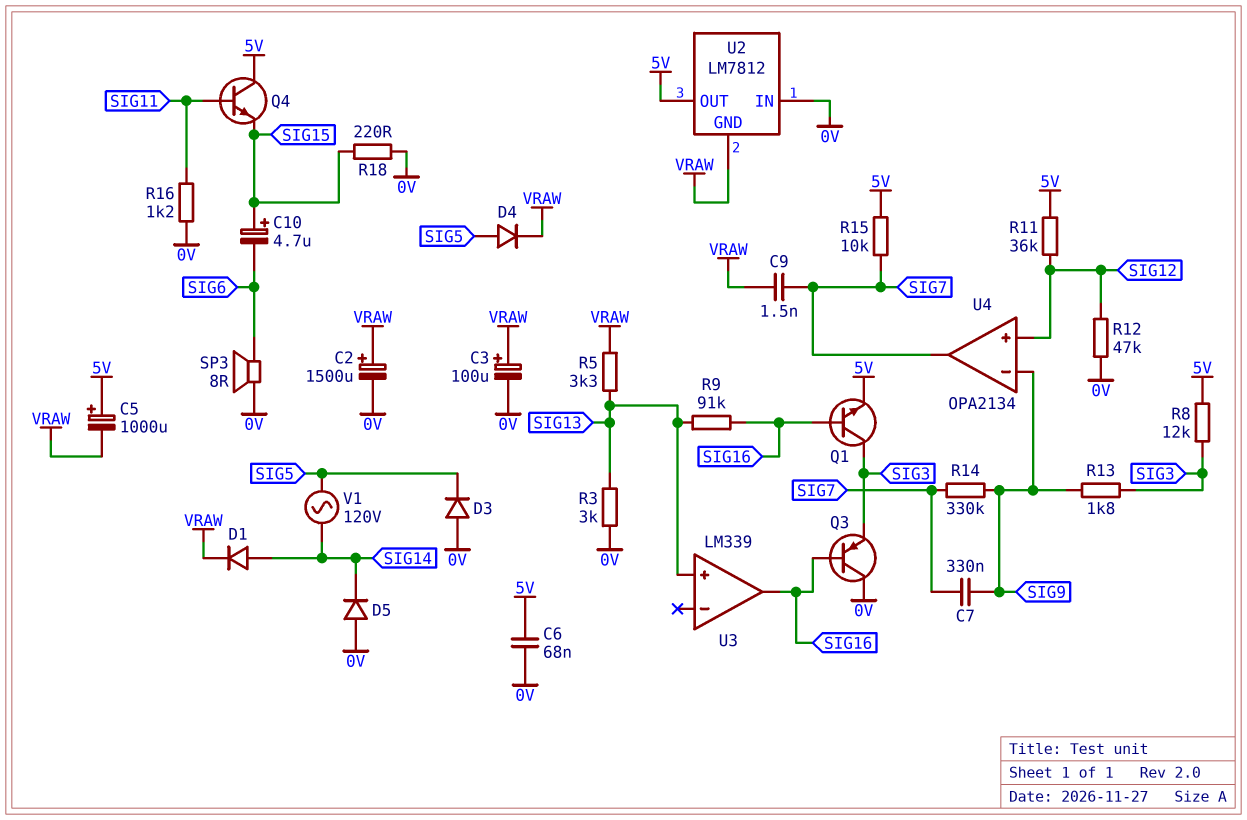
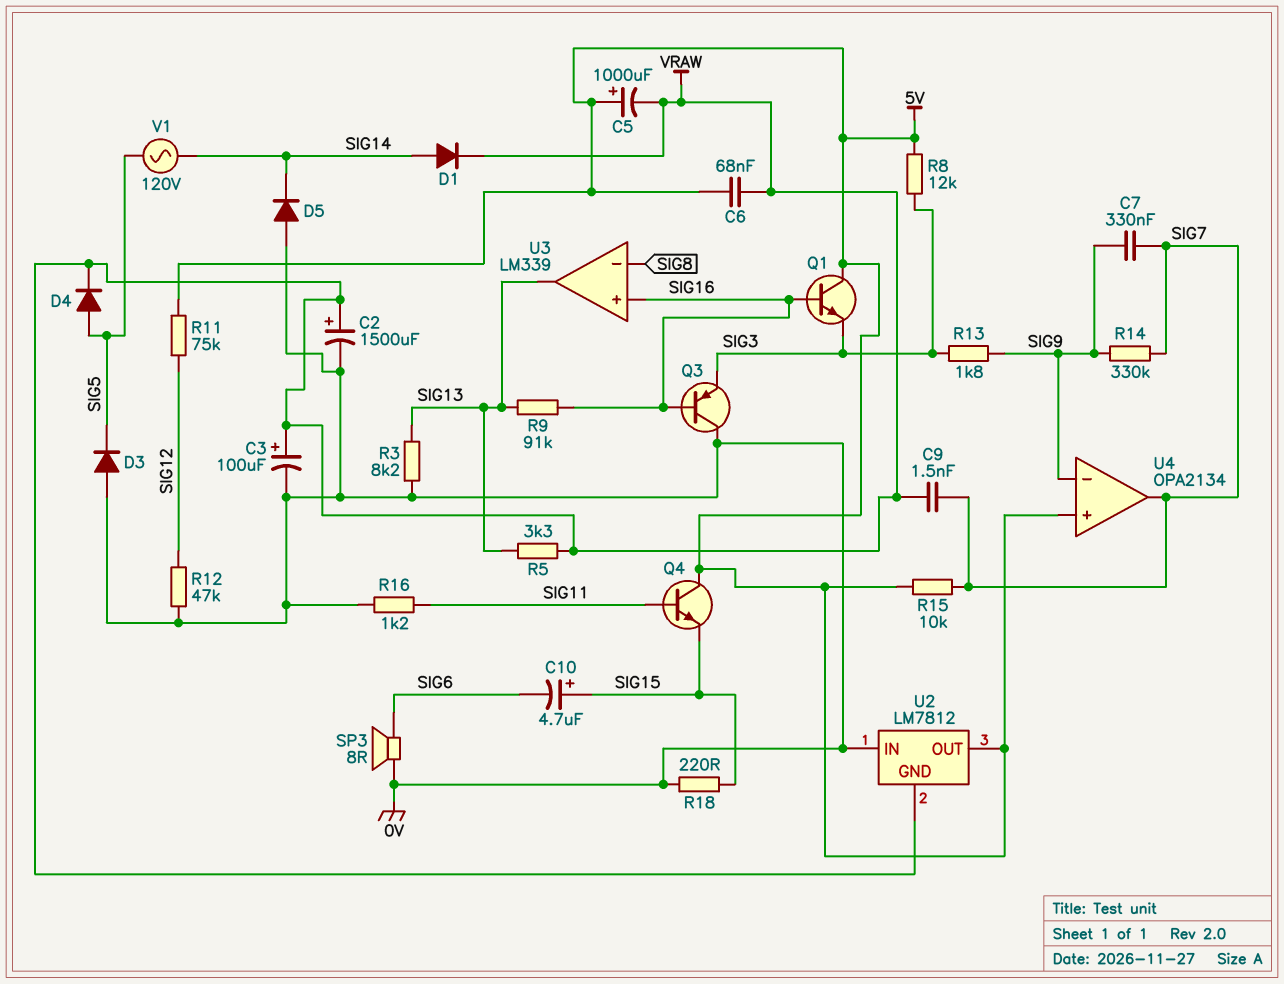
C6: 68nF (0V, 5V) -> 68nF (5V, VRAW)
Q1: NPN (B SIG16, C SIG3, E 5V) -> NPN (B SIG16, C 5V, E SIG3)
R3: 3k (0V, SIG13) -> 8.2k (0V, SIG13)
R11: 36k (5V, SIG12) -> 75k (5V, SIG12)
U3 pin in+: SIG13 -> SIG16
U3 pin in-: none -> SIG8
U3 pin out: SIG16 -> SIG13
U4 pin in+: SIG12 -> 5V

